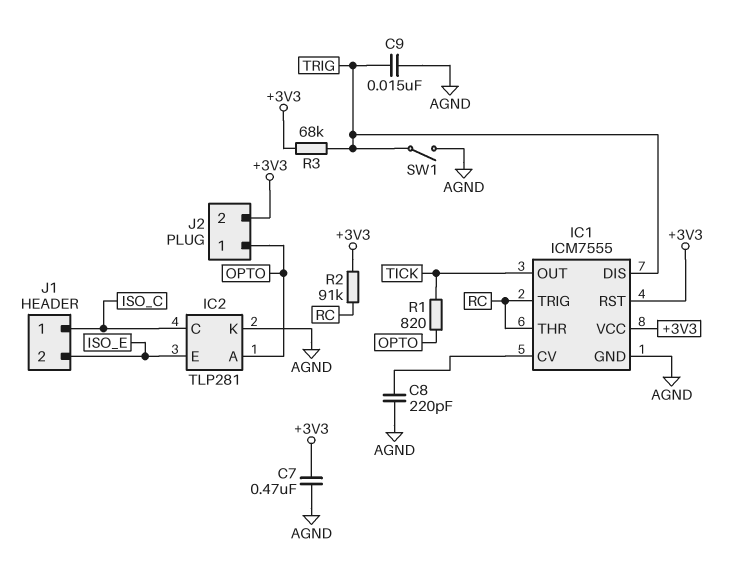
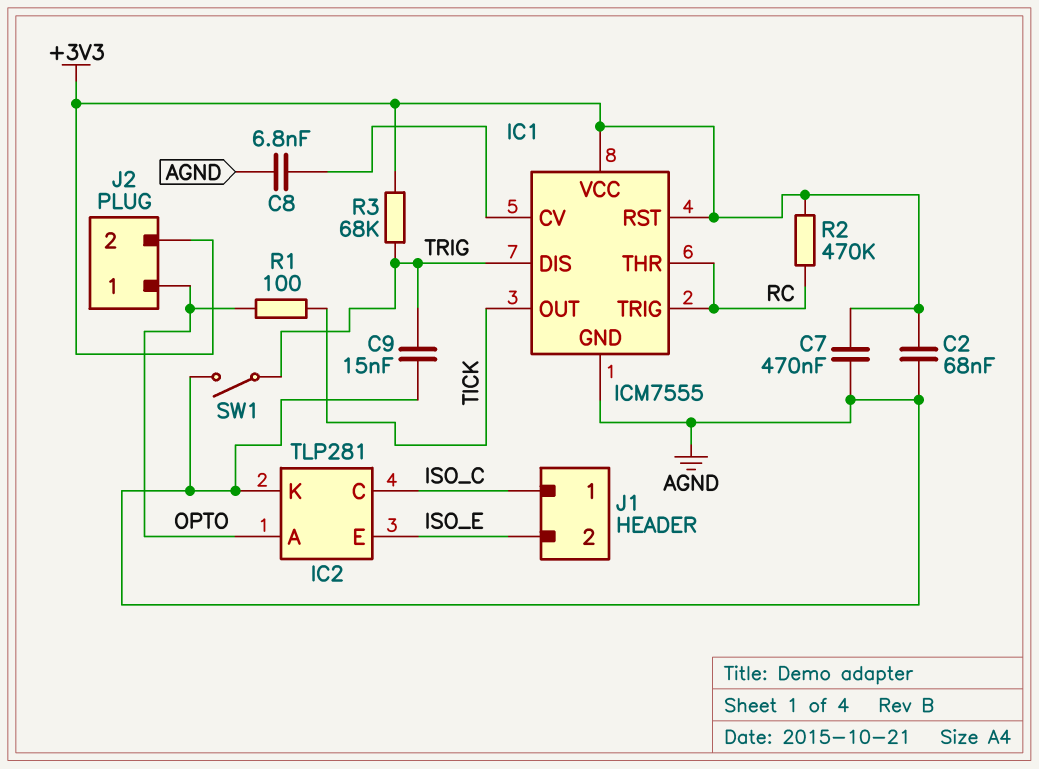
C2: none -> 68nF (+3V3, AGND)
C8: 220pF (AGND, IC1/CV) -> 6.8nF (AGND, IC1/CV)
R1: 820 (OPTO, TICK) -> 100 (OPTO, TICK)
R2: 91k (+3V3, RC) -> 470k (+3V3, RC)

